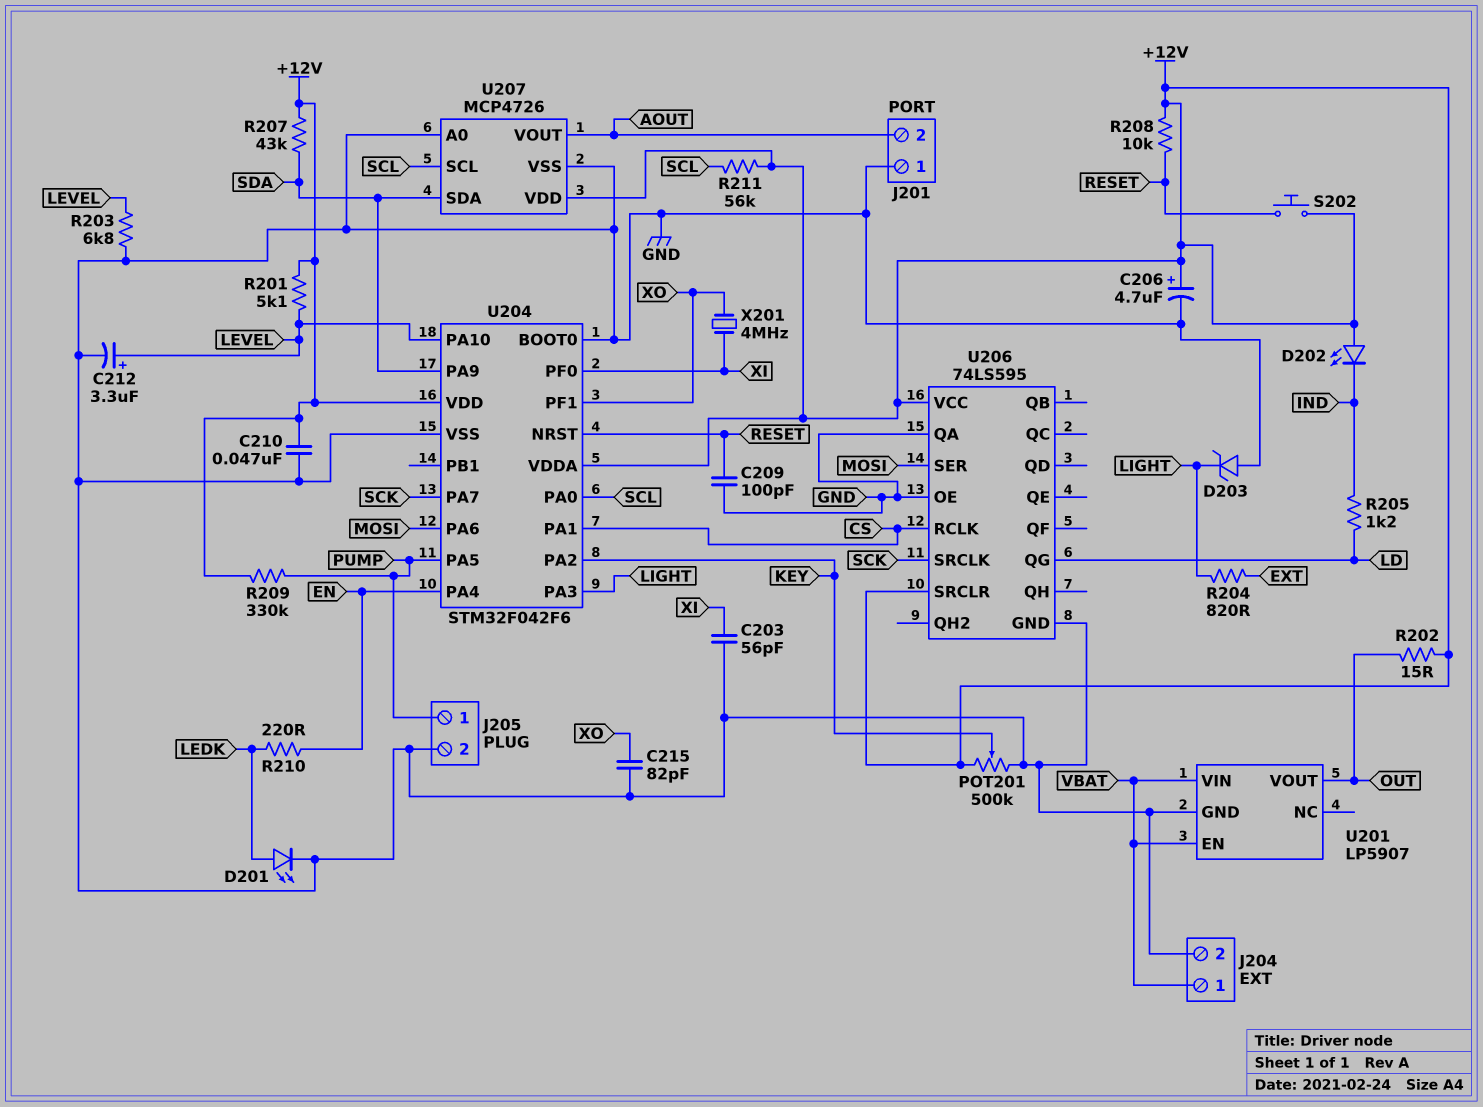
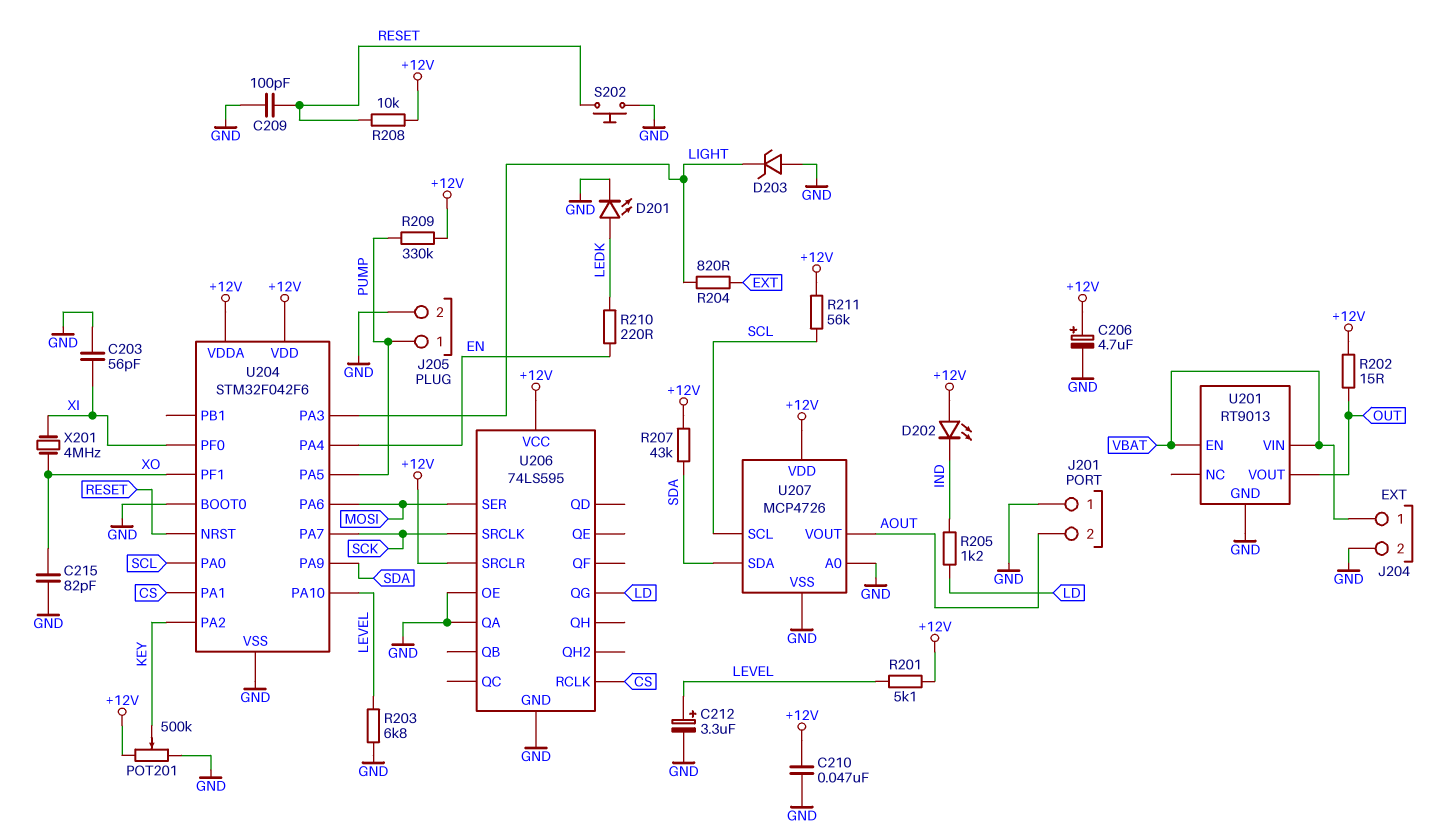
S202: button (+12V, RESET) -> button (GND, RESET)
U201: LP5907 -> RT9013

